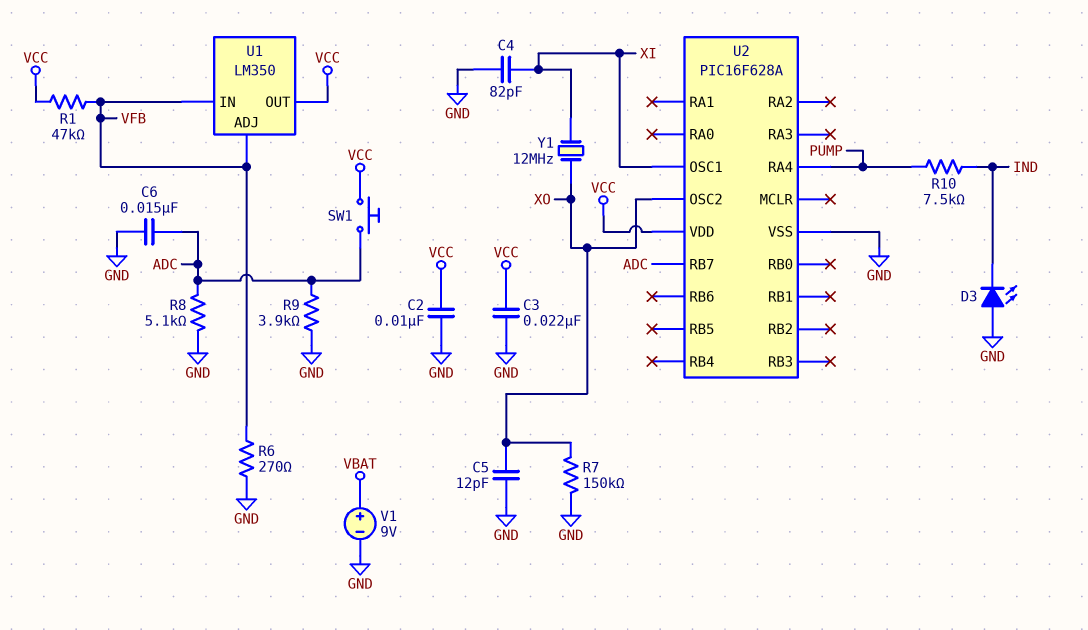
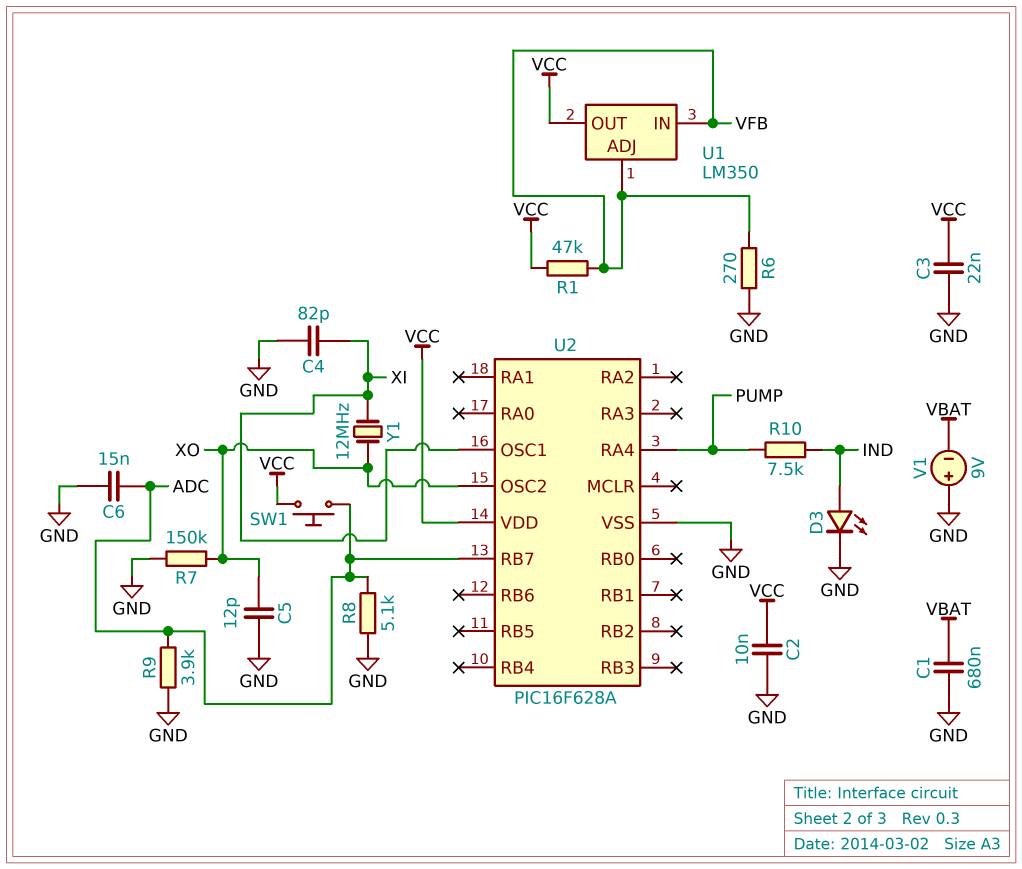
C1: none -> 680nF (GND, VBAT)
D3: LED (A GND, K IND) -> LED (A IND, K GND)
V1: 9V (plus VBAT, minus GND) -> 9V (plus GND, minus VBAT)

